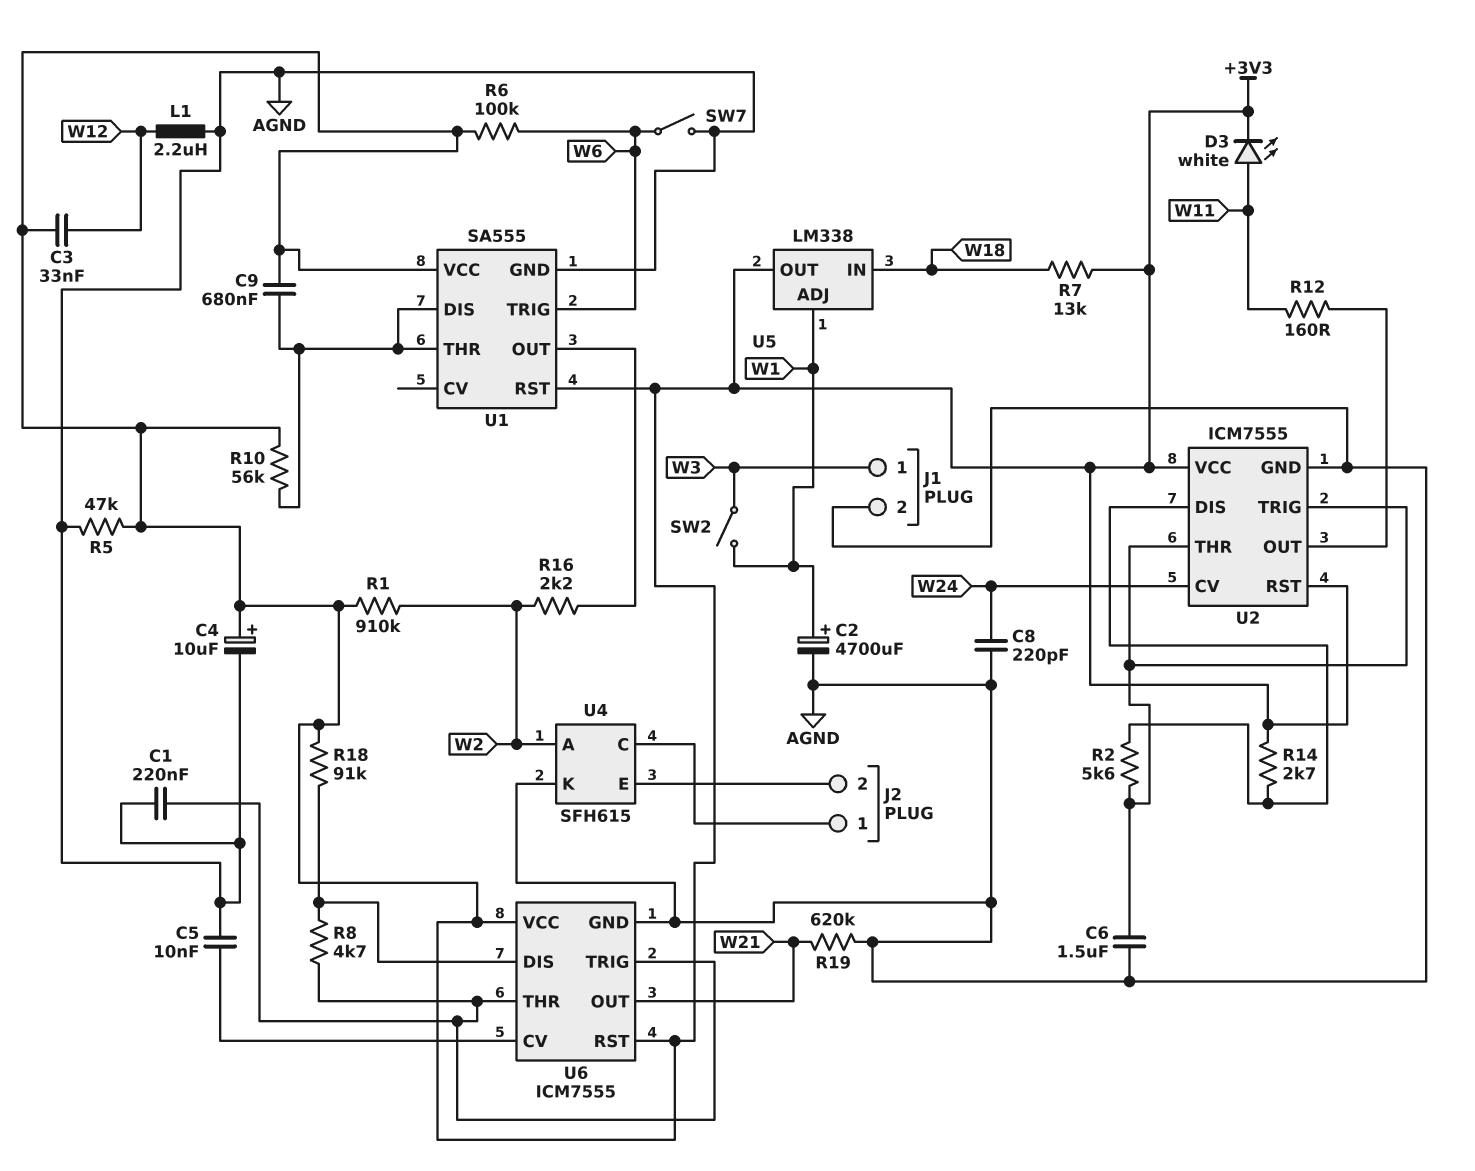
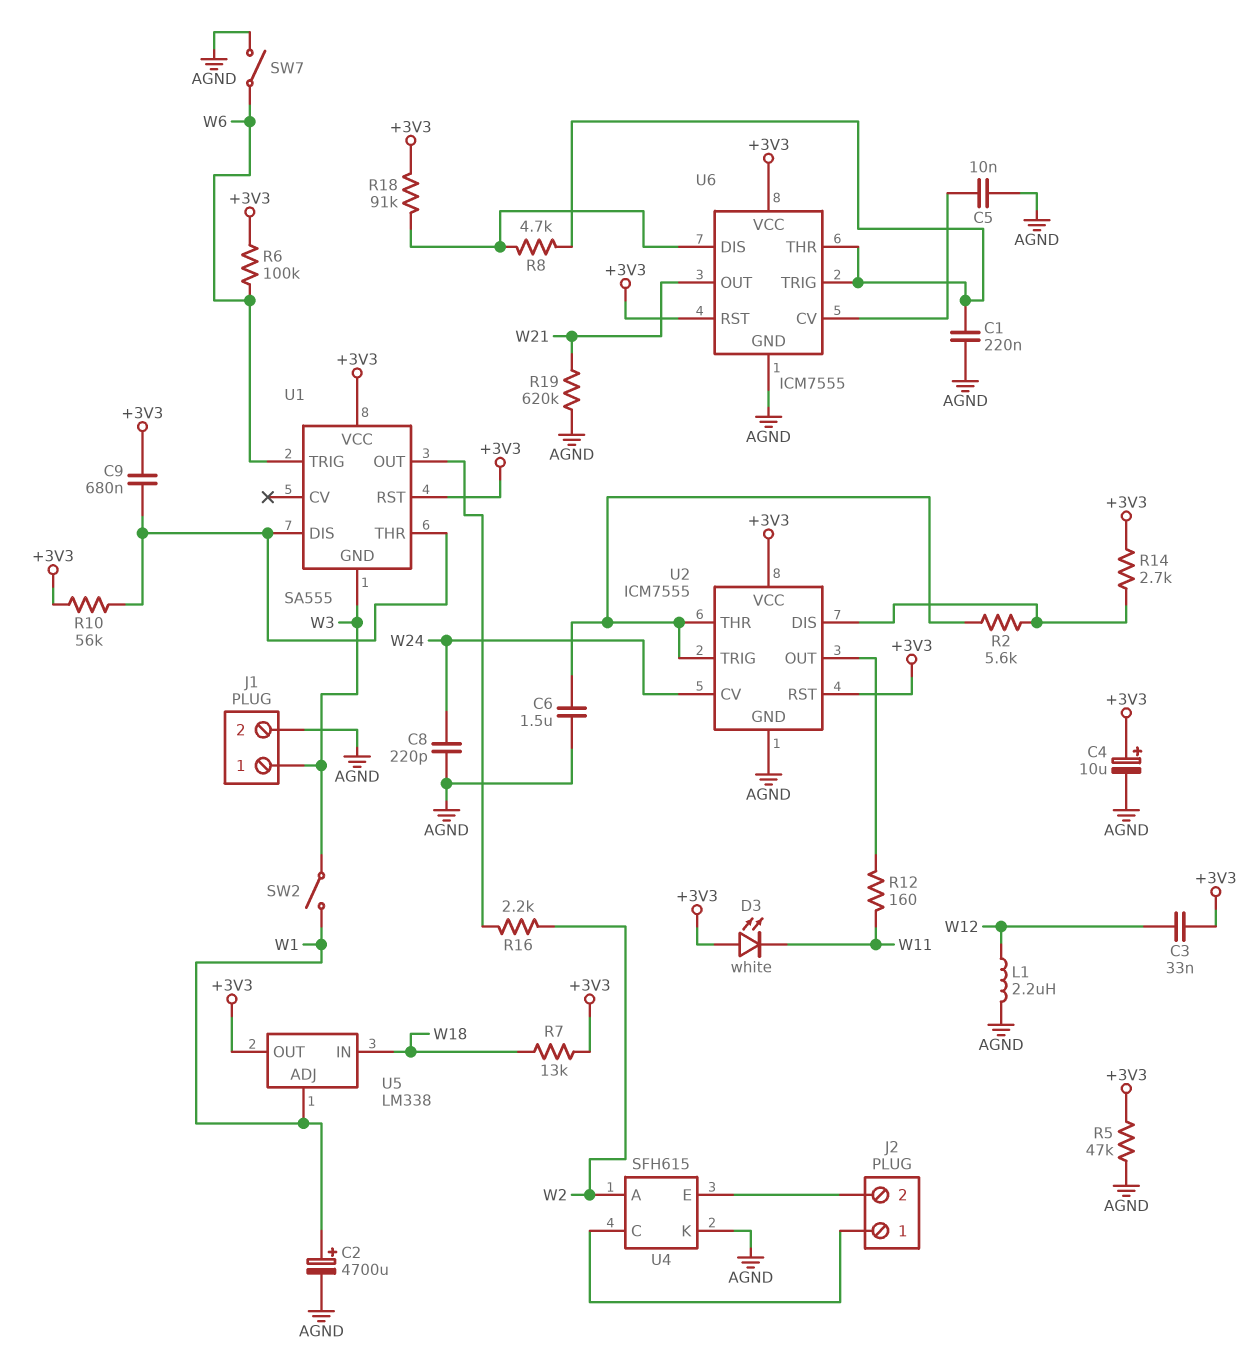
D3: LED white (A W11, K +3V3) -> LED white (A +3V3, K W11)
R1: 910k (+3V3, W2) -> none
U1 pin GND: AGND -> W3

